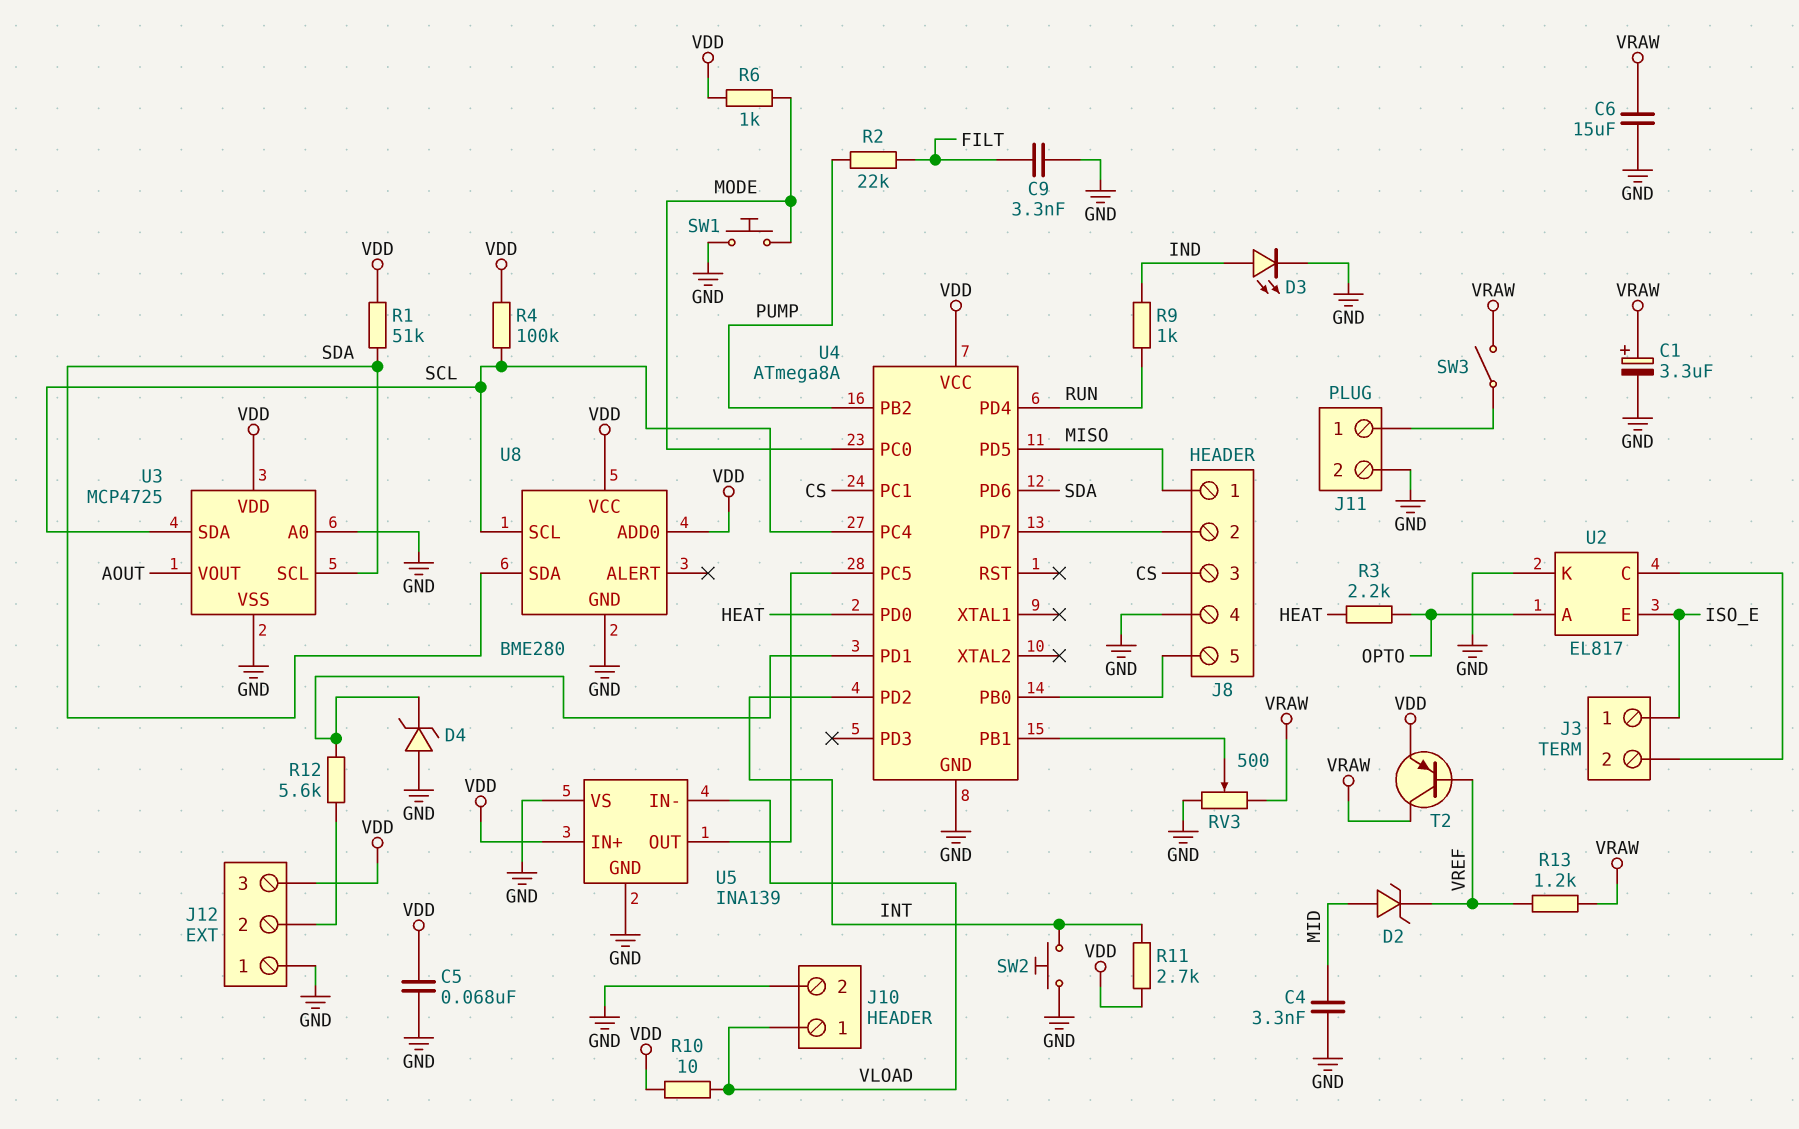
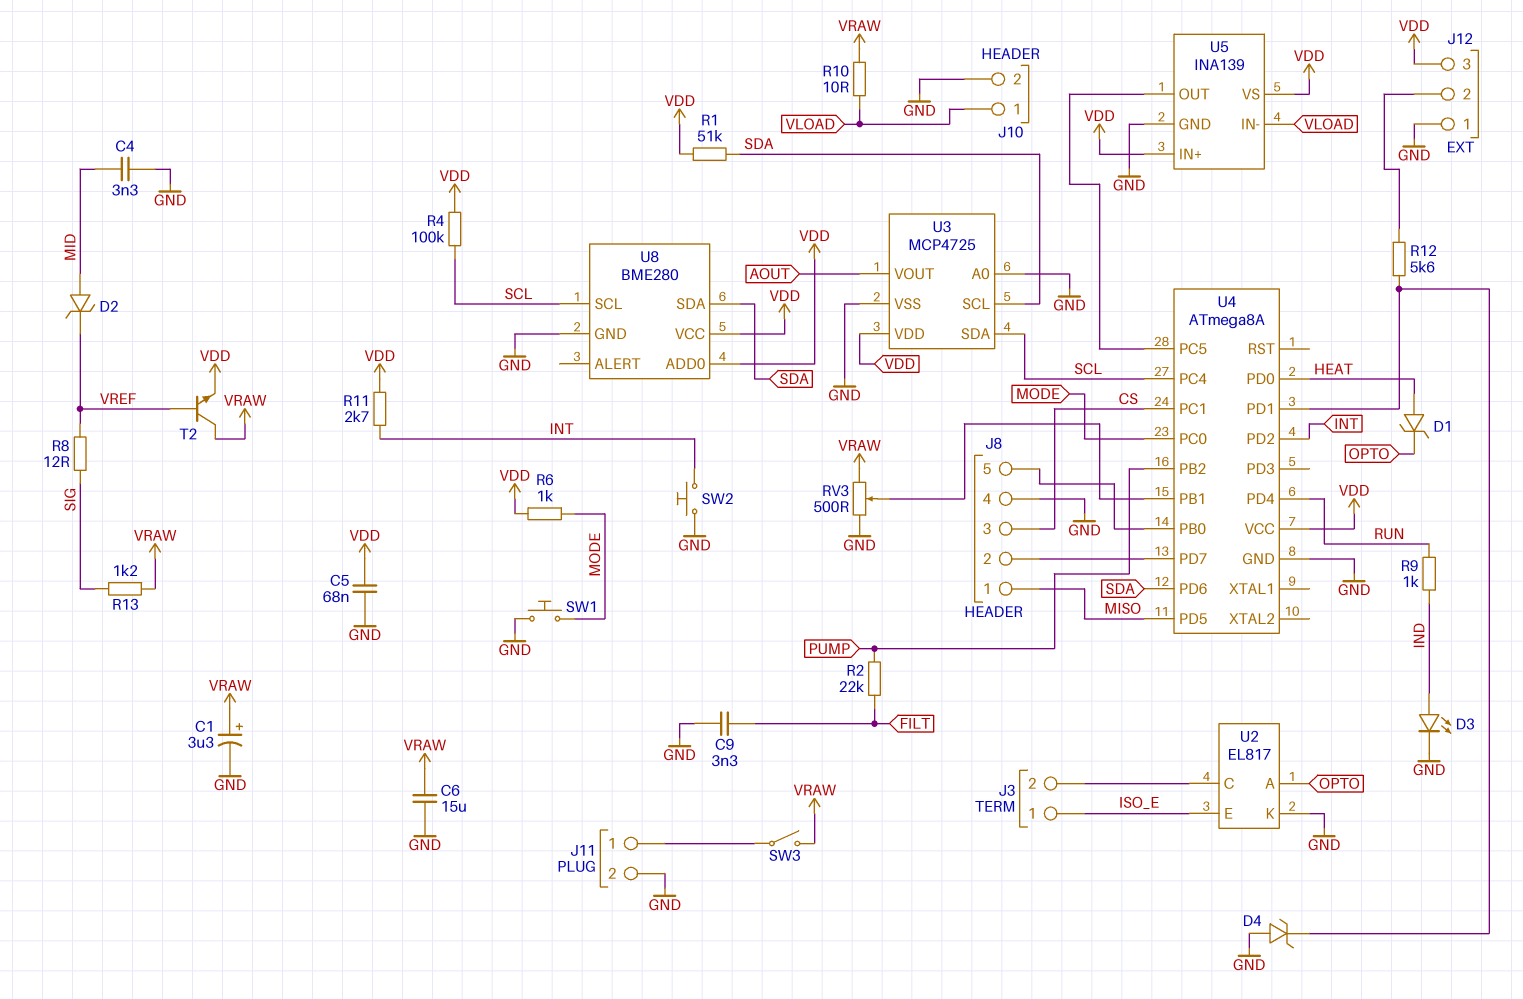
D1: none -> zener (A HEAT, K OPTO)
R3: 2.2k (HEAT, OPTO) -> none
R8: none -> 12 (SIG, VREF)
R10: 10 (VDD, VLOAD) -> 10 (VLOAD, VRAW)
R13: 1.2k (VRAW, VREF) -> 1.2k (SIG, VRAW)
T2: PNP (B VREF, C VRAW, E VDD) -> NPN (B VREF, C VRAW, E VDD)
U5 pin VS: GND -> VDD

